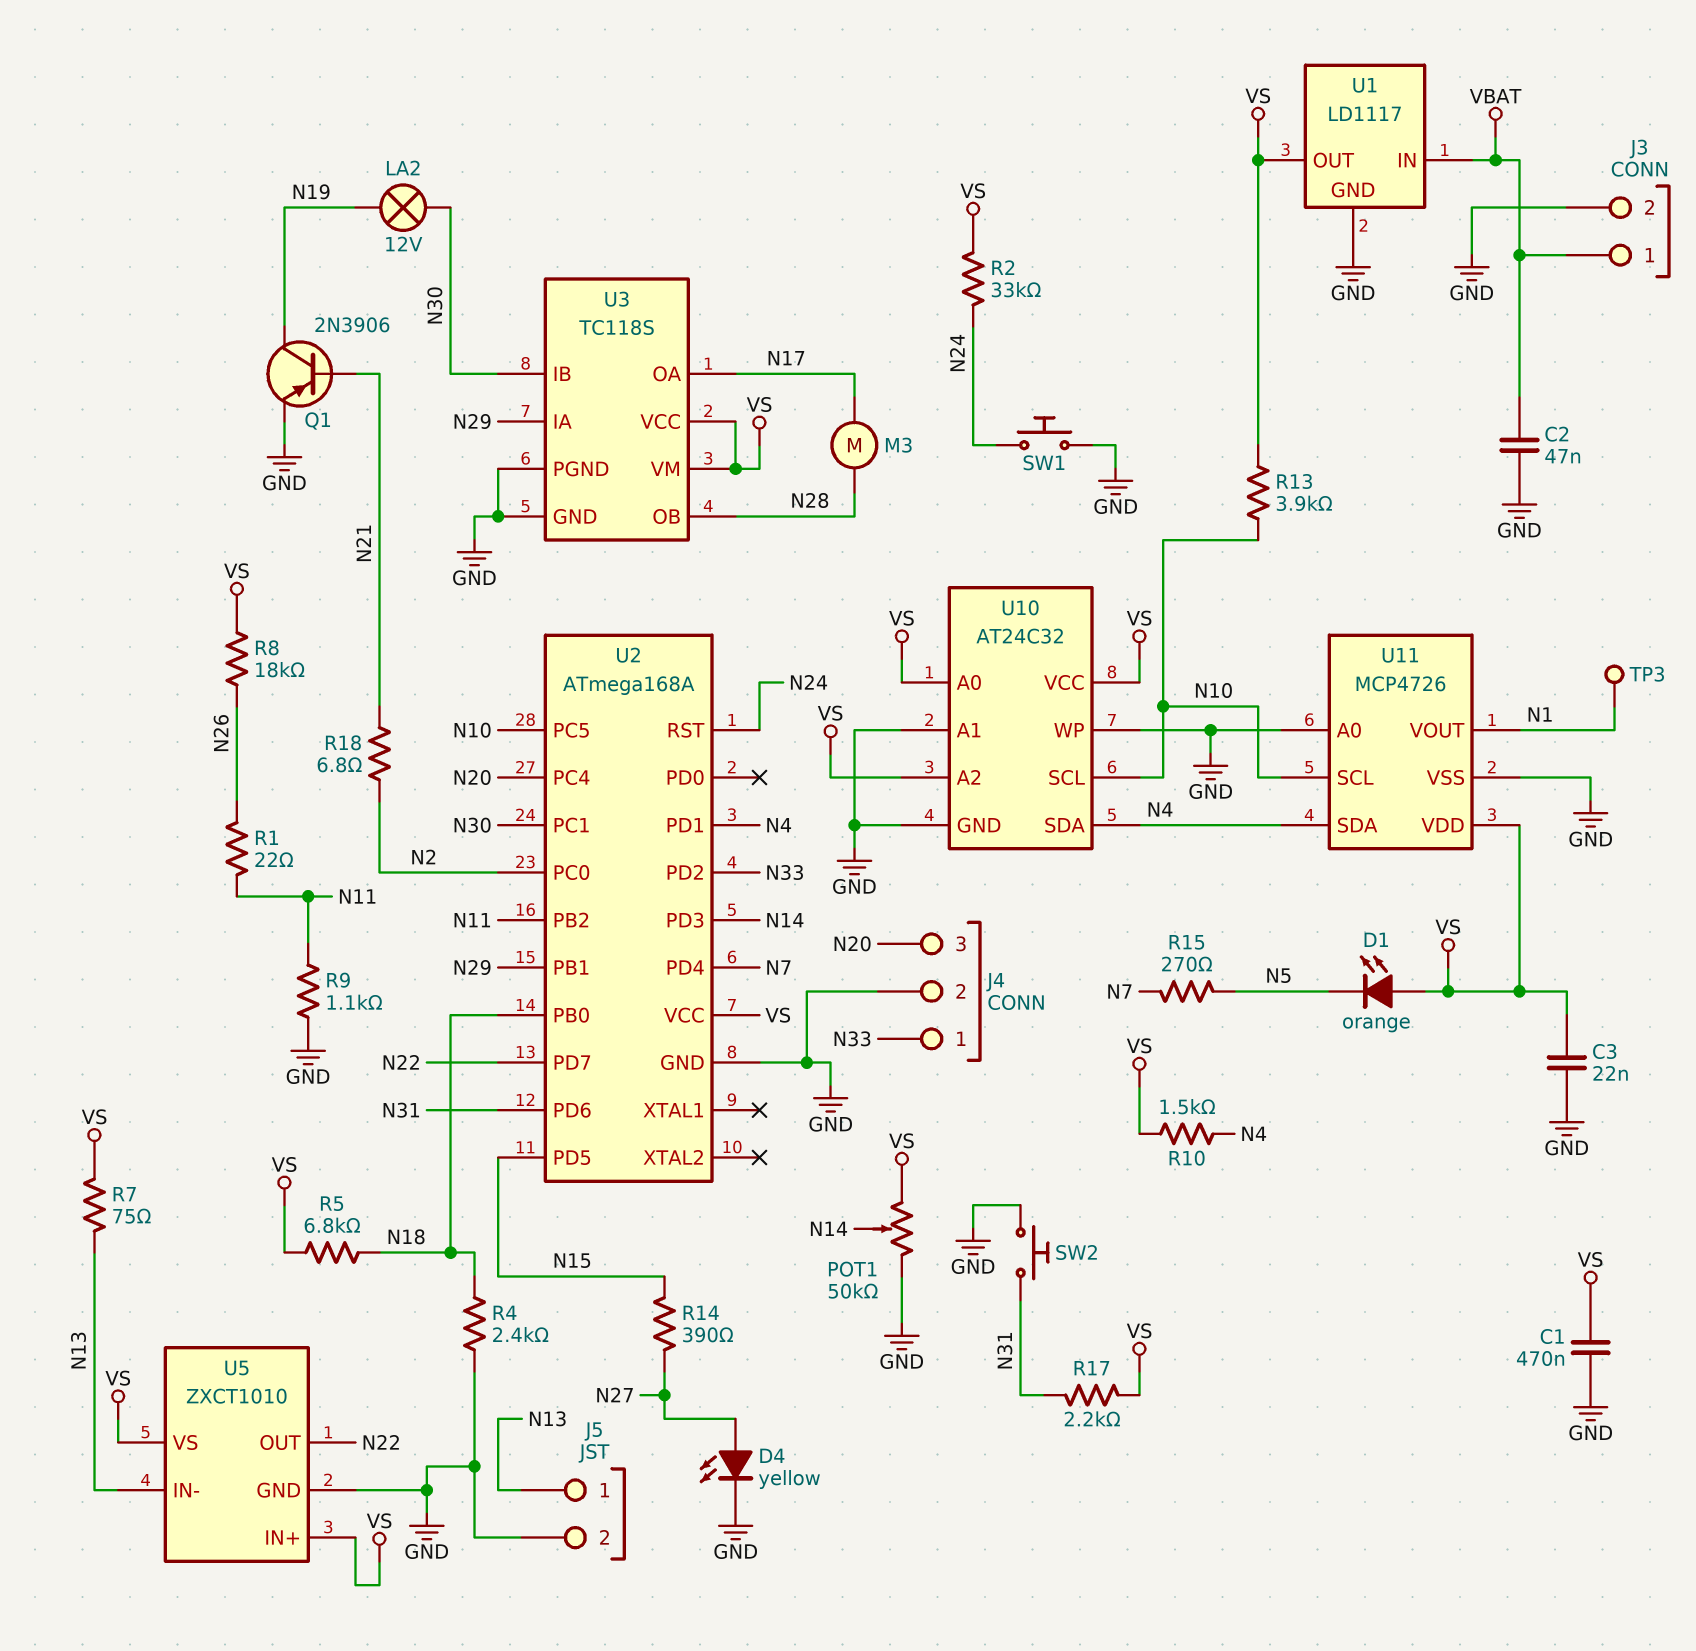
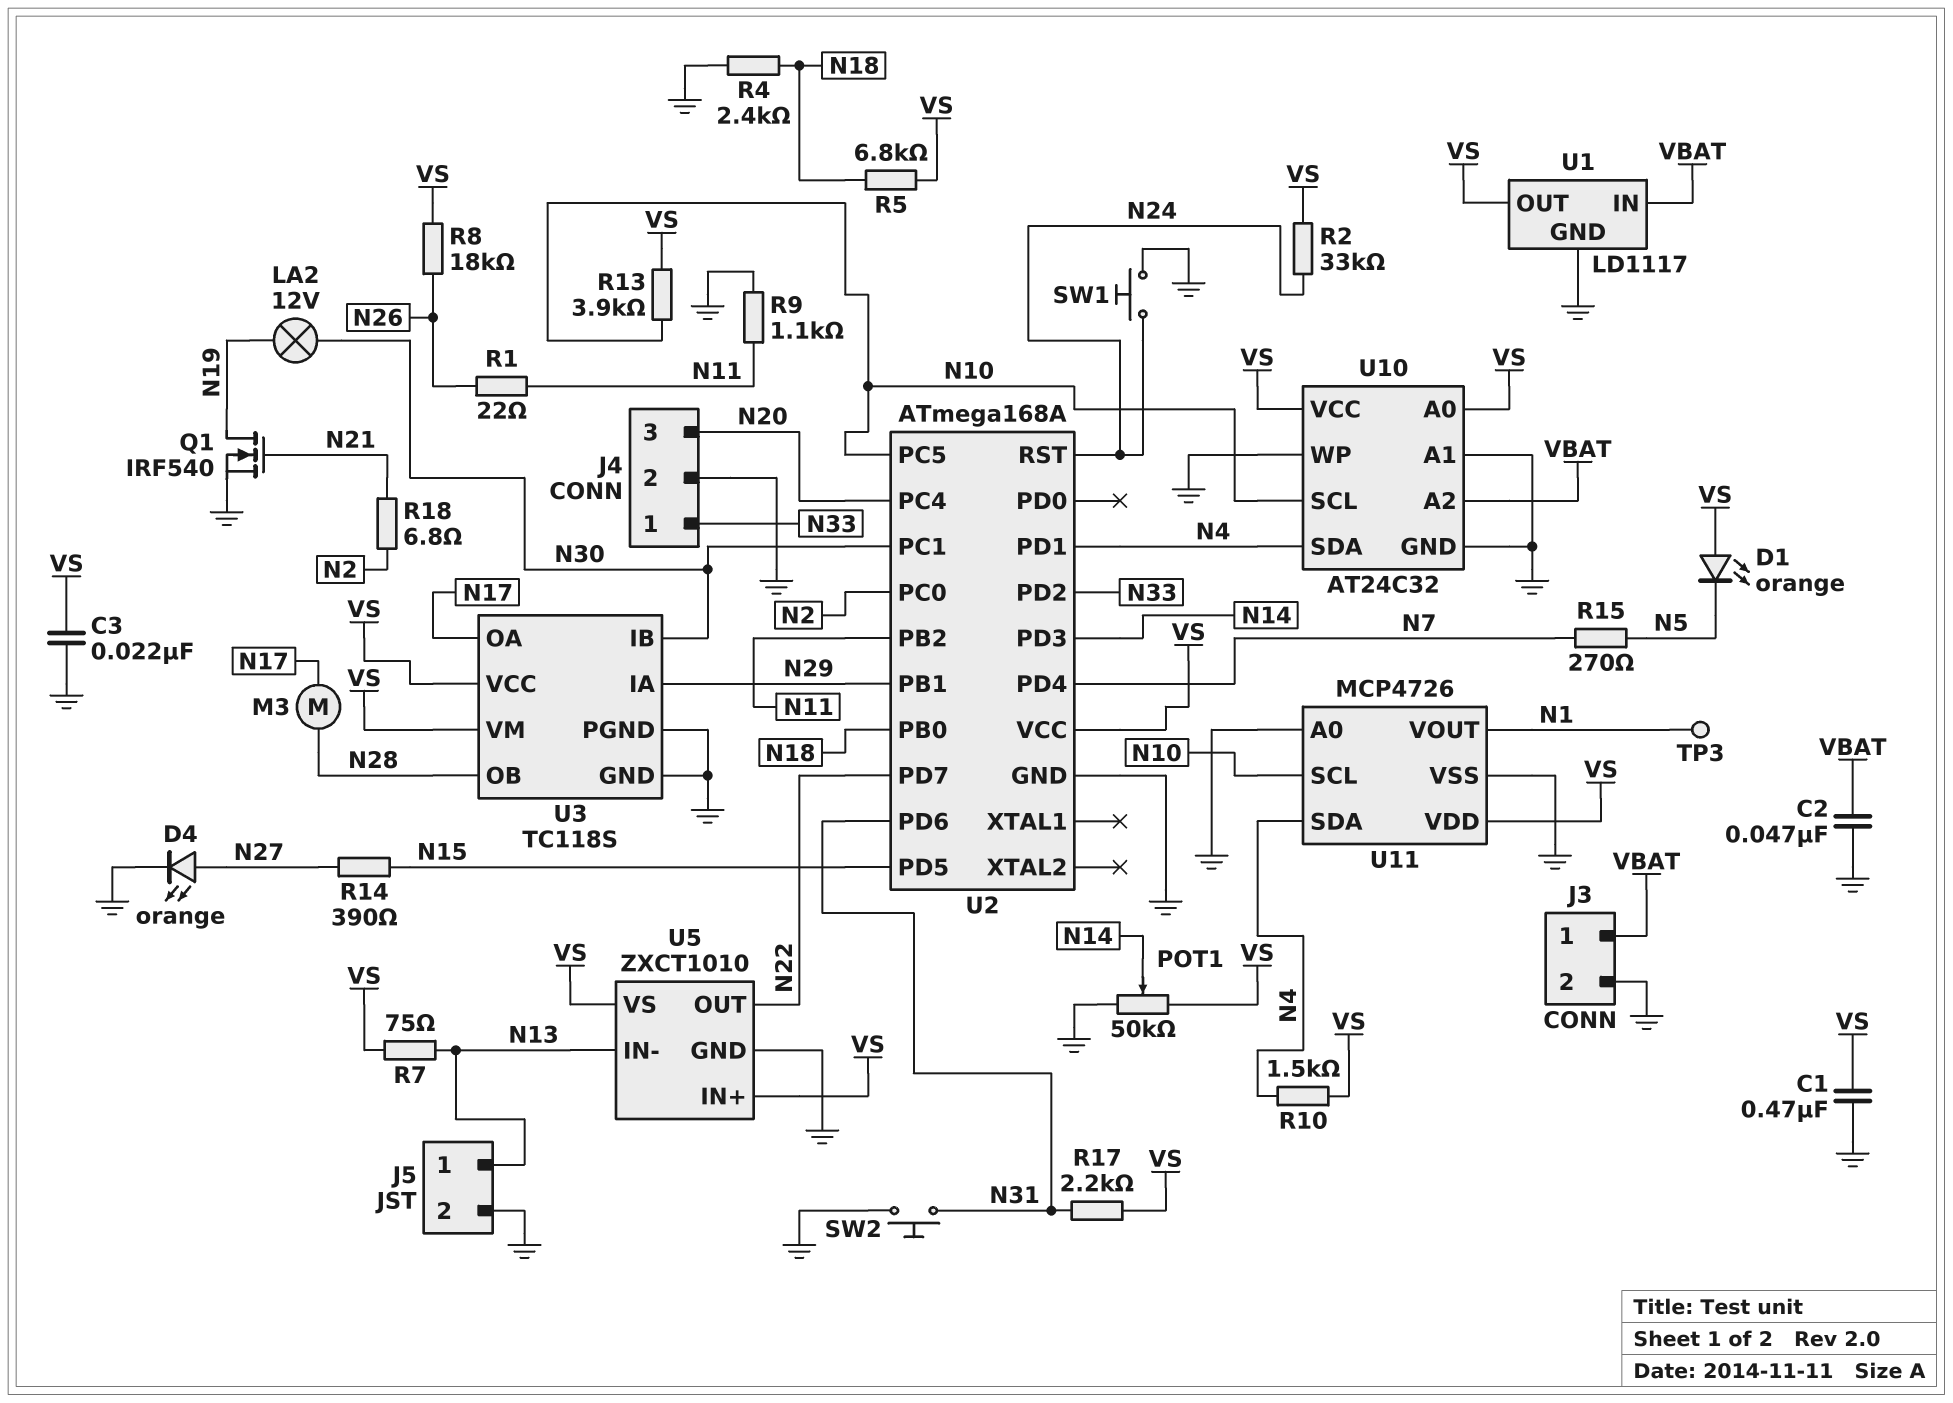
D4: LED yellow (A N27, K GND) -> LED orange (A N27, K GND)
Q1: PNP 2N3906 (B N21, C N19, E GND) -> NMOS IRF540 (G N21, D N19, S GND)
U10 pin A2: VS -> VBAT

